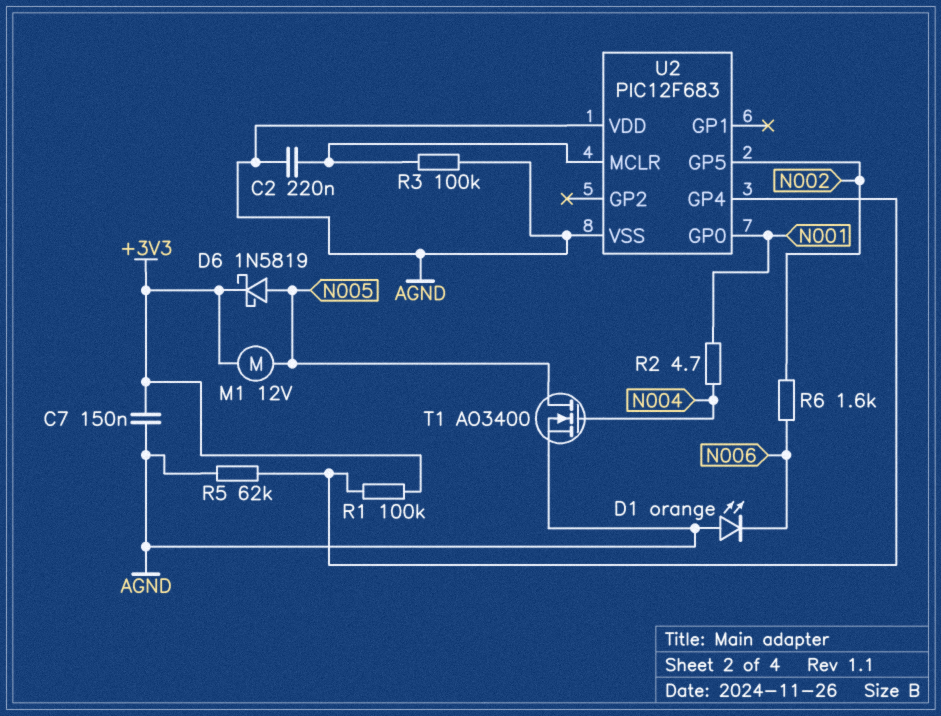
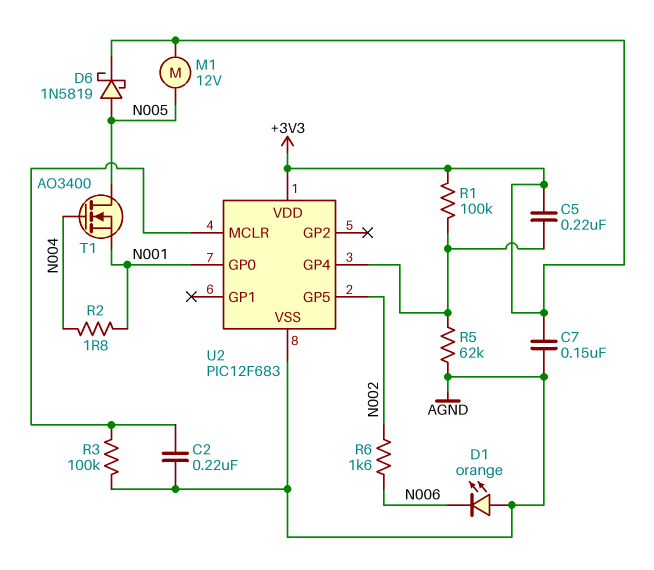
C5: none -> 220nF (+3V3, U2/GP4)
R2: 4.7 (N001, N004) -> 1.8 (N001, N004)
T1: NMOS AO3400 (G N004, D N005, S AGND) -> NMOS AO3400 (G N004, D N005, S N001)
U2 pin VDD: AGND -> +3V3

